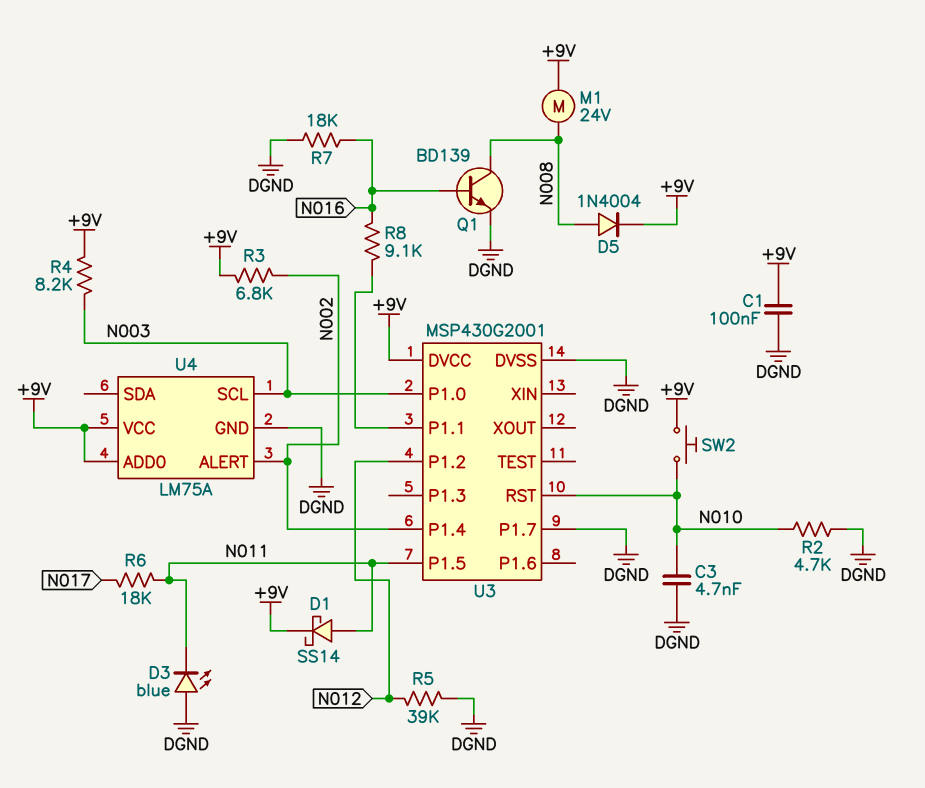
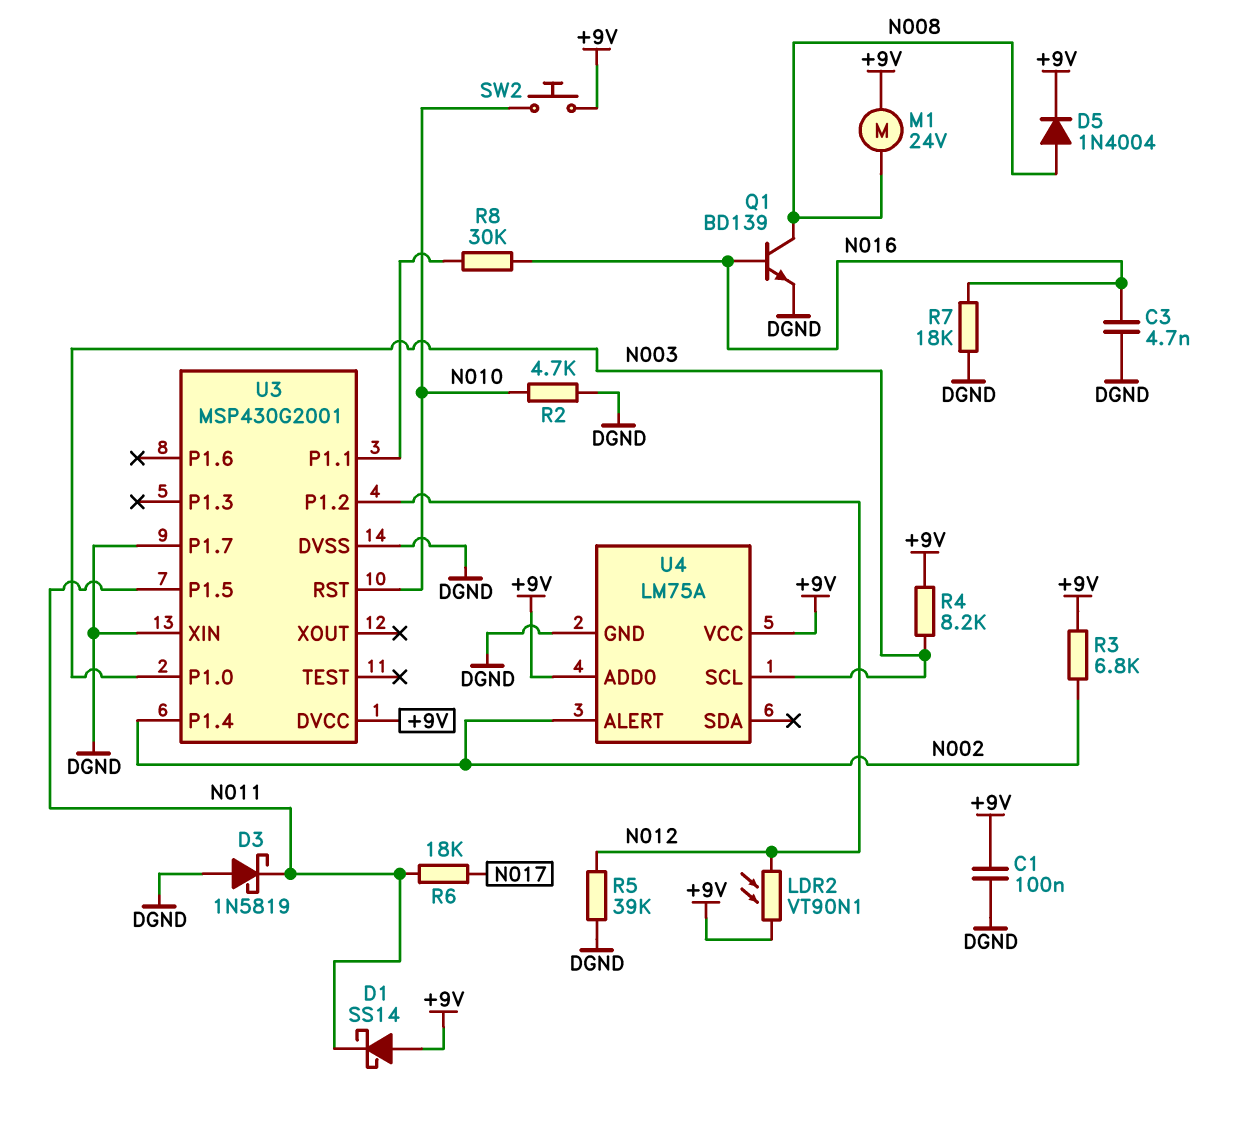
C3: 4.7nF (DGND, N010) -> 4.7nF (DGND, N016)
D1: schottky SS14 (A N011, K +9V) -> schottky SS14 (A +9V, K N011)
D3: LED blue (A DGND, K N011) -> schottky 1N5819 (A DGND, K N011)
LDR2: none -> VT90N1 (+9V, N012)
R8: 9.1k (N016, U3/P1.1) -> 30k (N016, U3/P1.1)
U3 pin XIN: none -> DGND

